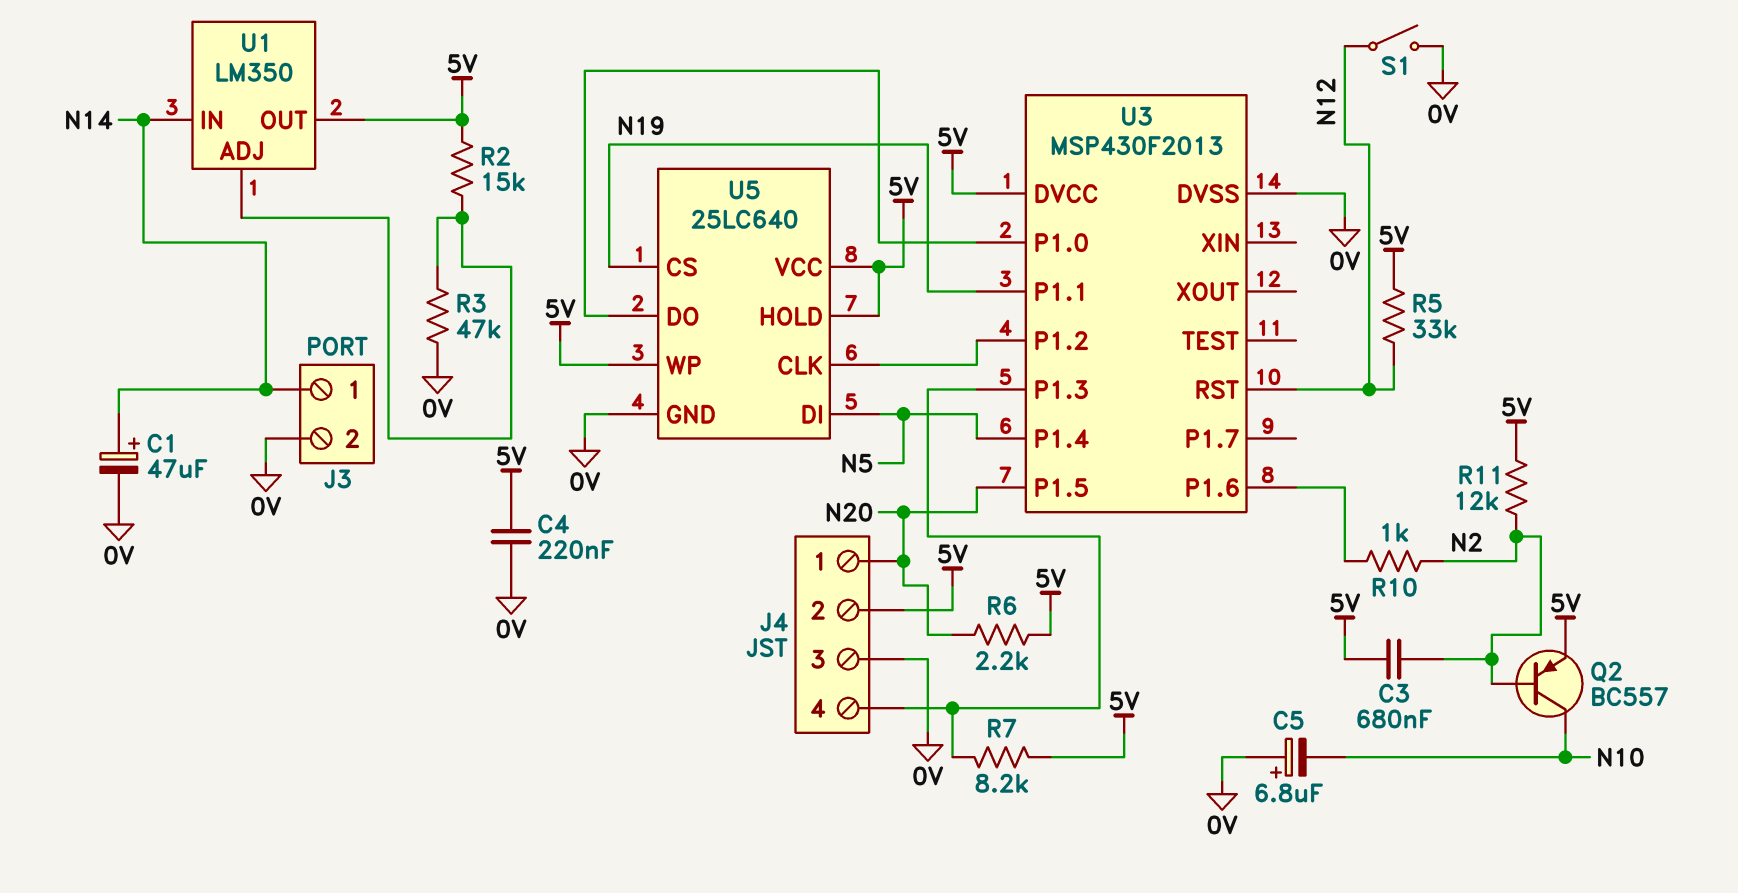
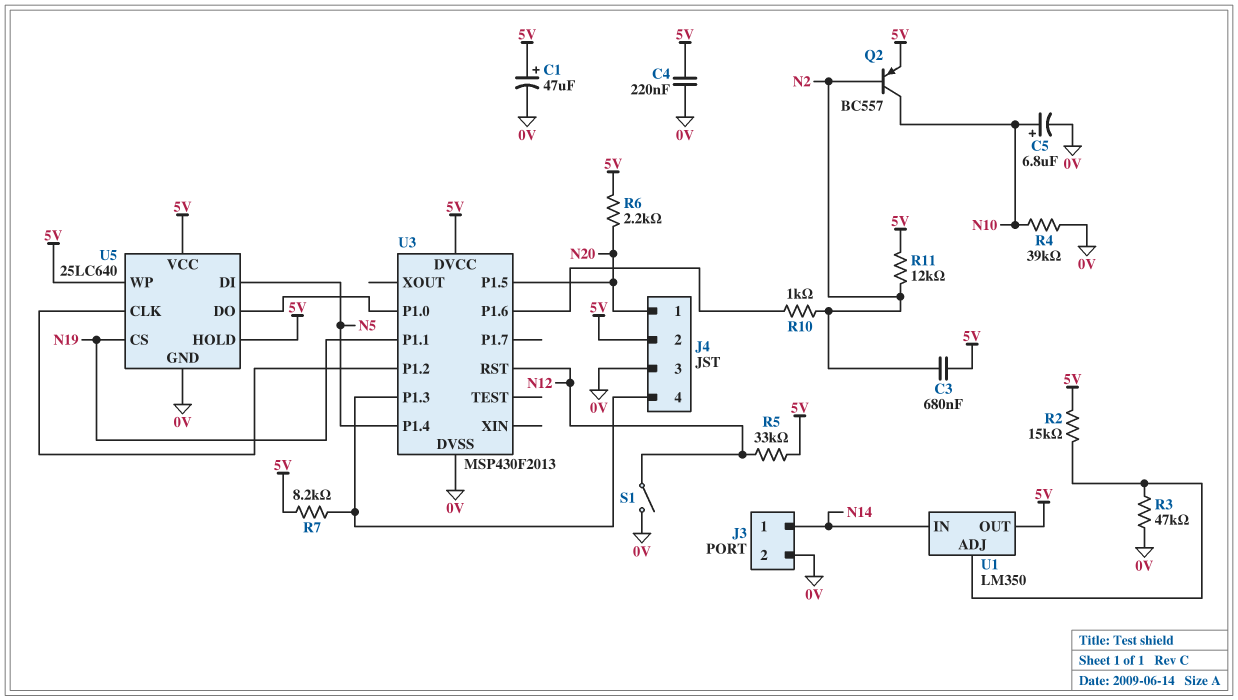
C1: 47uF (plus N14, minus 0V) -> 47uF (plus 5V, minus 0V)
C5: 6.8uF (plus 0V, minus N10) -> 6.8uF (plus N10, minus 0V)
R4: none -> 39k (0V, N10)

